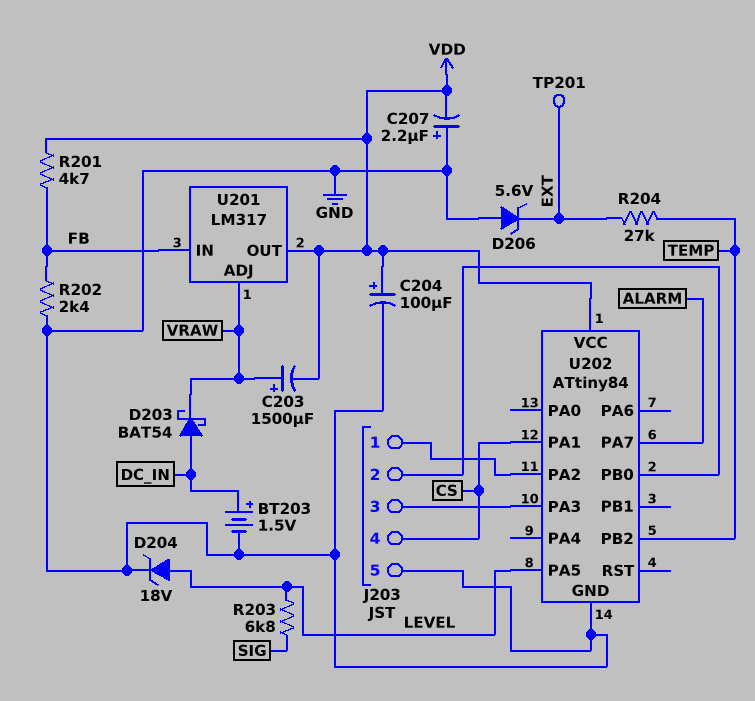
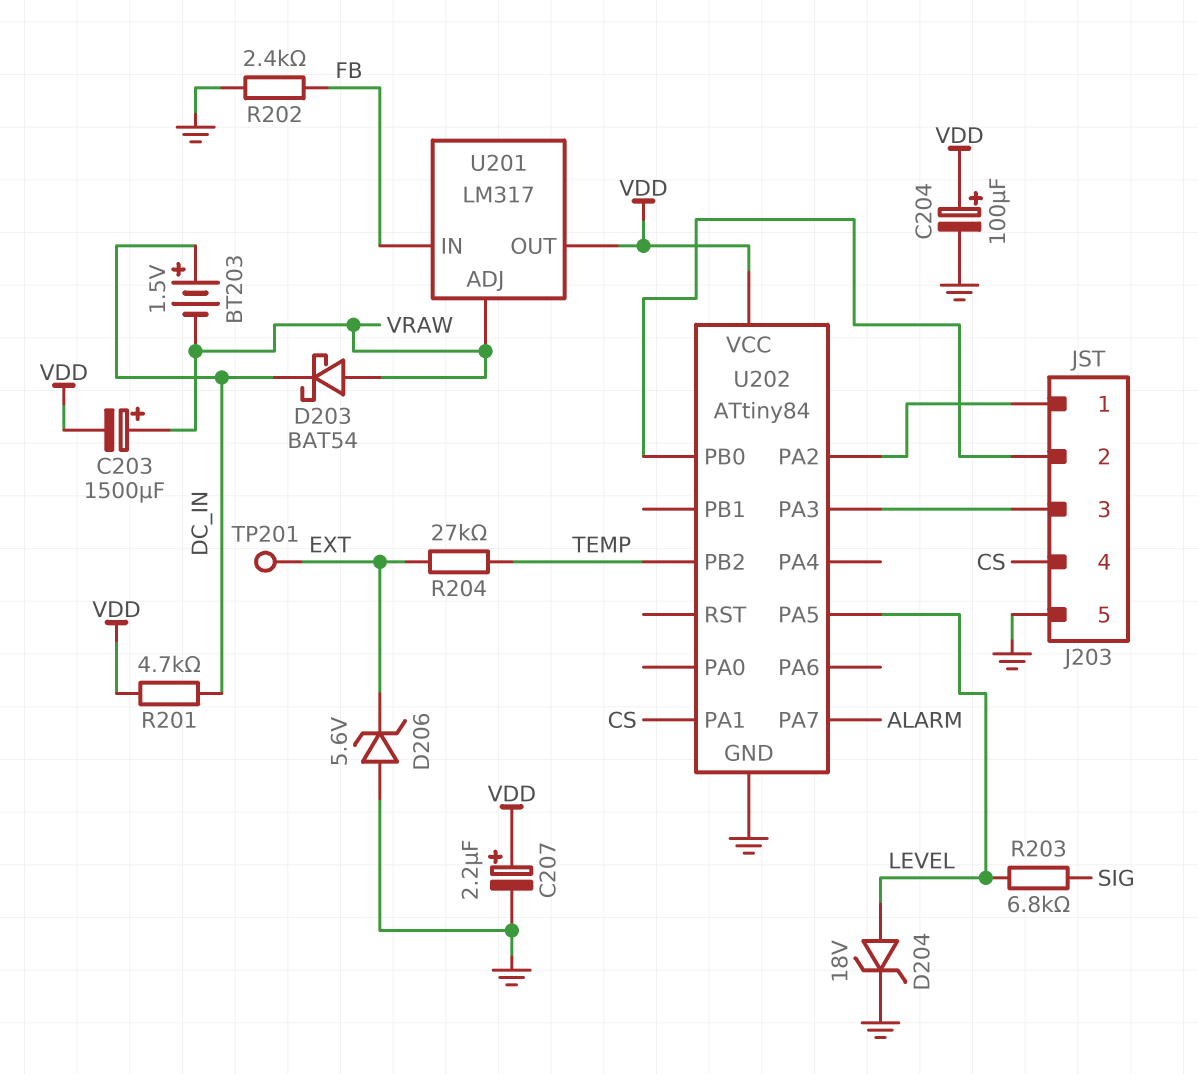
BT203: 1.5V (plus DC_IN, minus GND) -> 1.5V (plus DC_IN, minus VRAW)
C207: 2.2uF (plus GND, minus VDD) -> 2.2uF (plus VDD, minus GND)
D203: schottky BAT54 (A DC_IN, K VRAW) -> schottky BAT54 (A VRAW, K DC_IN)
R201: 4.7k (FB, VDD) -> 4.7k (DC_IN, VDD)

